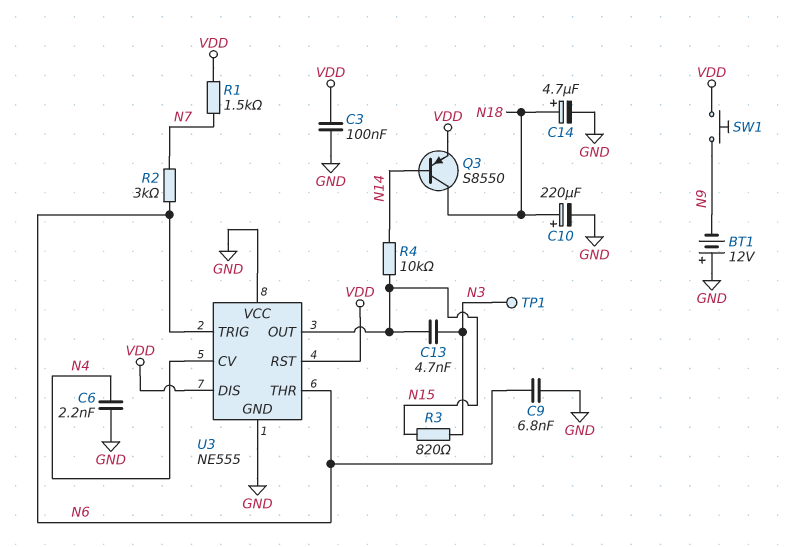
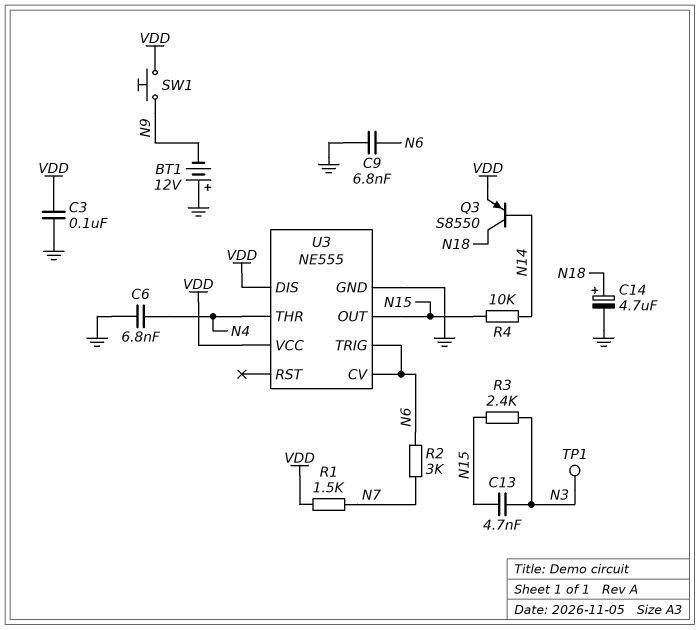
C6: 2.2nF (GND, N4) -> 6.8nF (GND, N4)
C10: 220uF (plus N18, minus GND) -> none
R3: 820 (N3, N15) -> 2.4k (N3, N15)
U3 pin CV: N4 -> N6
U3 pin RST: VDD -> none
U3 pin THR: N6 -> N4
U3 pin VCC: GND -> VDD

